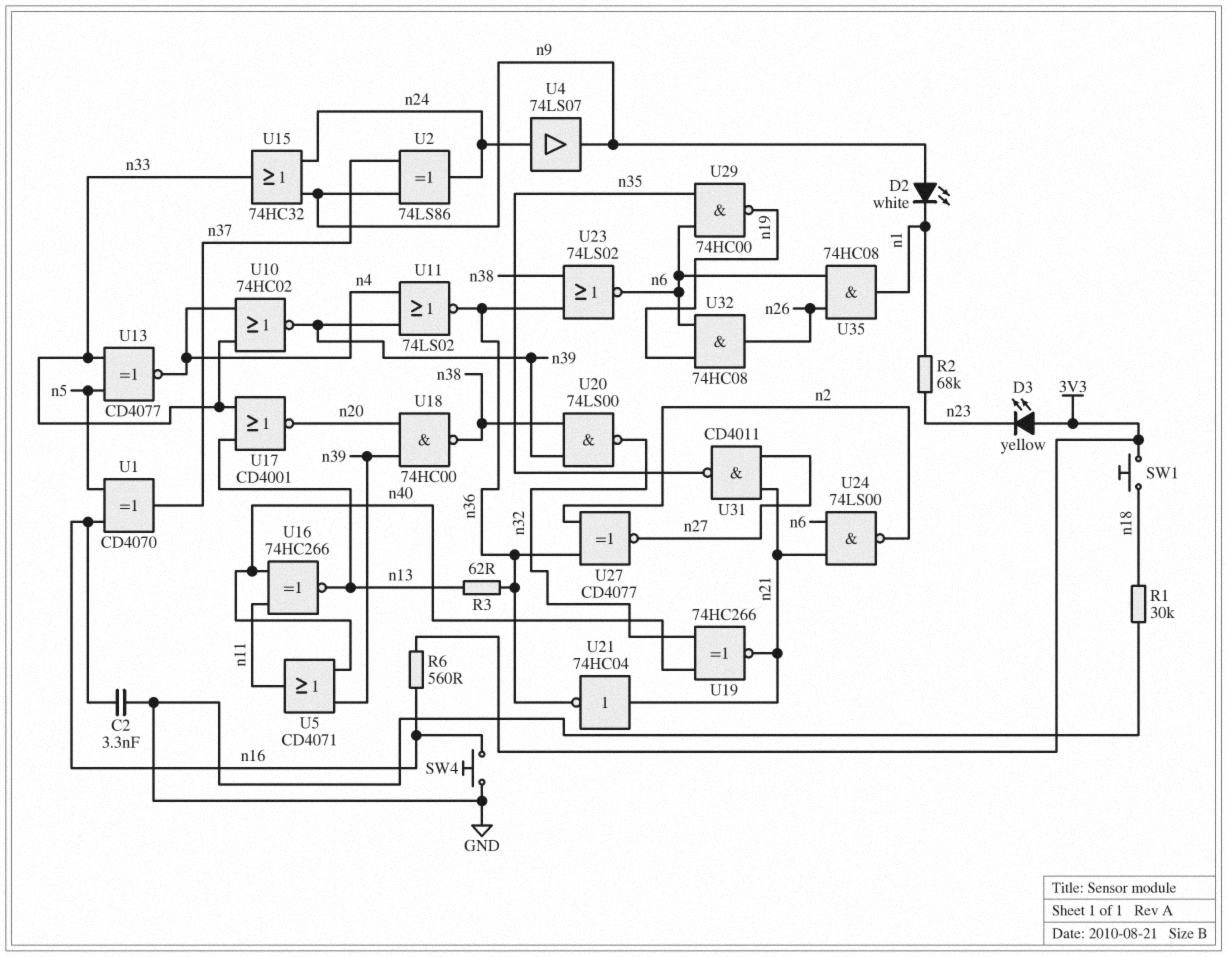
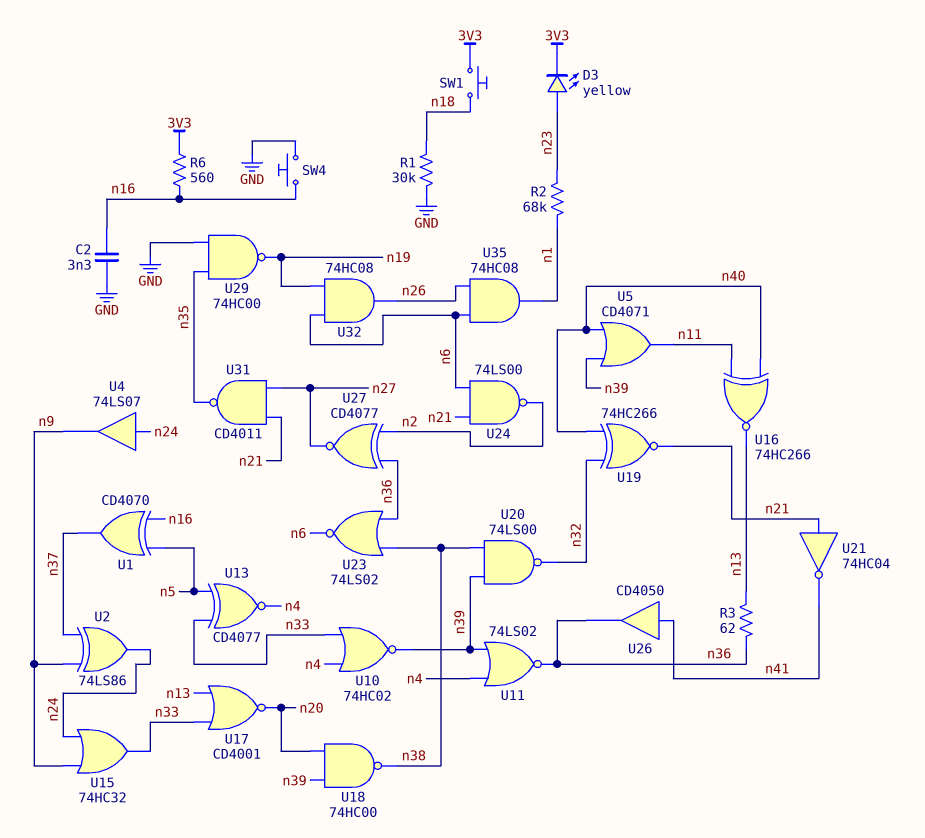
D2: LED white (A n9, K n1) -> none
D3: LED yellow (A 3V3, K n23) -> LED yellow (A n23, K 3V3)
U21: NOT 74HC04 (in n21, out n36) -> NOT 74HC04 (in n21, out n41)
U26: none -> buffer CD4050 (in n41, out n36)
U29: NAND 74HC00 (in n6, in n35, out n19) -> NAND 74HC00 (in GND, in n35, out n19)

